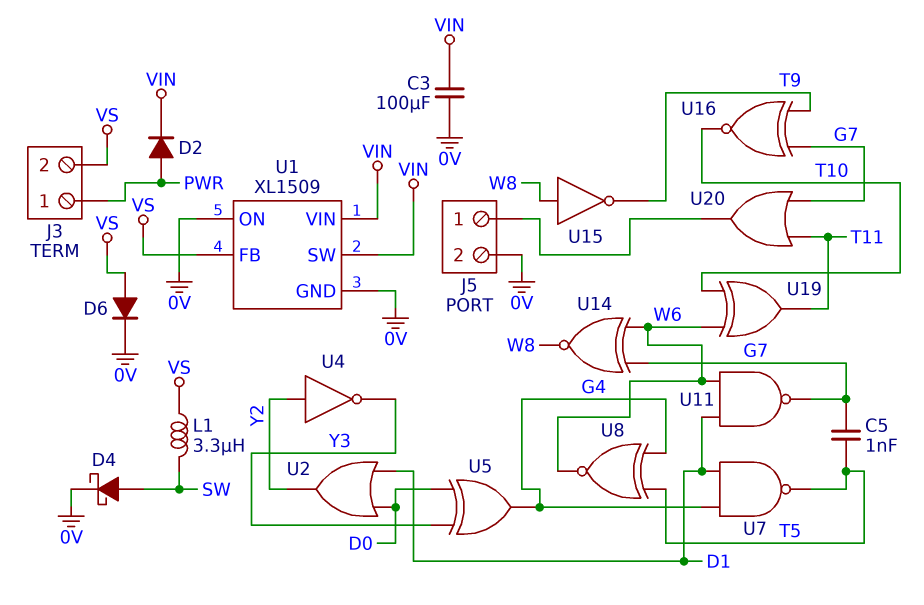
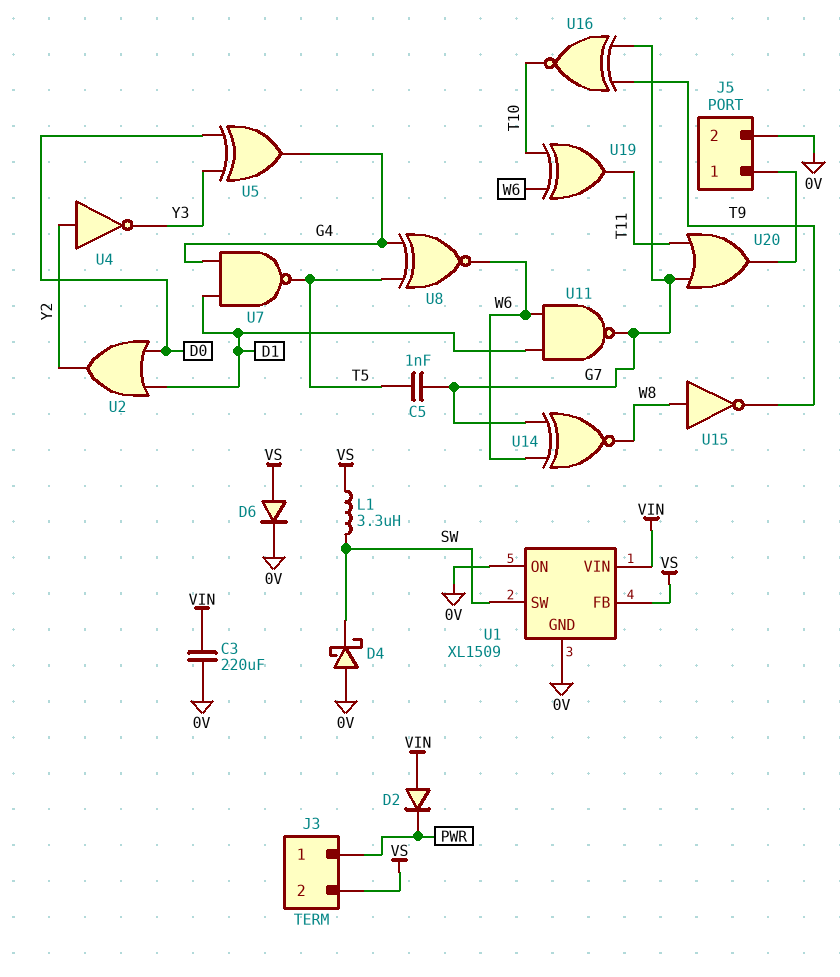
C3: 100uF (0V, VIN) -> 220uF (0V, VIN)
D2: diode (A PWR, K VIN) -> diode (A VIN, K PWR)
D4: schottky (A SW, K 0V) -> schottky (A 0V, K SW)
U1 pin SW: VIN -> SW

